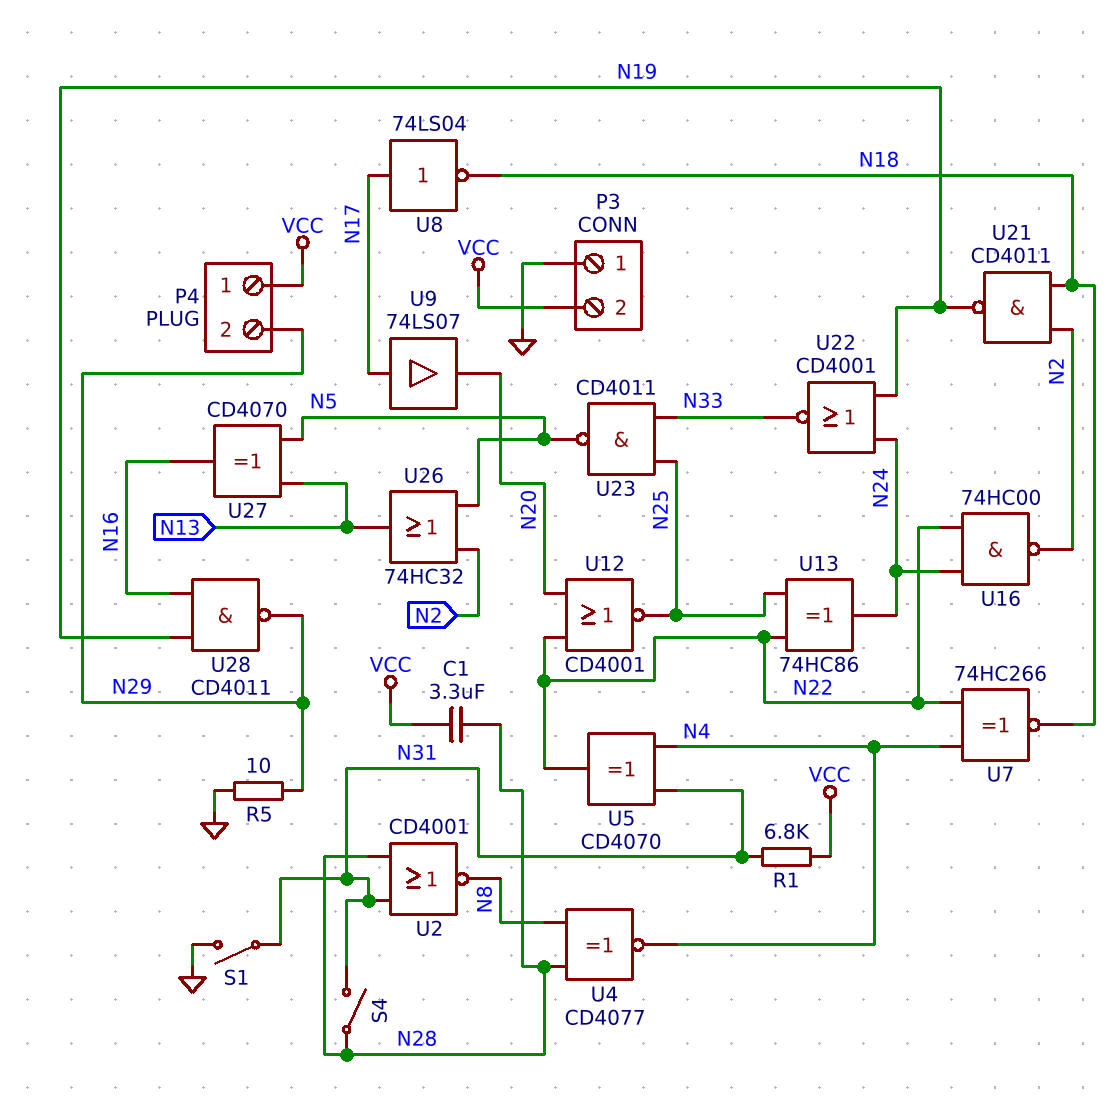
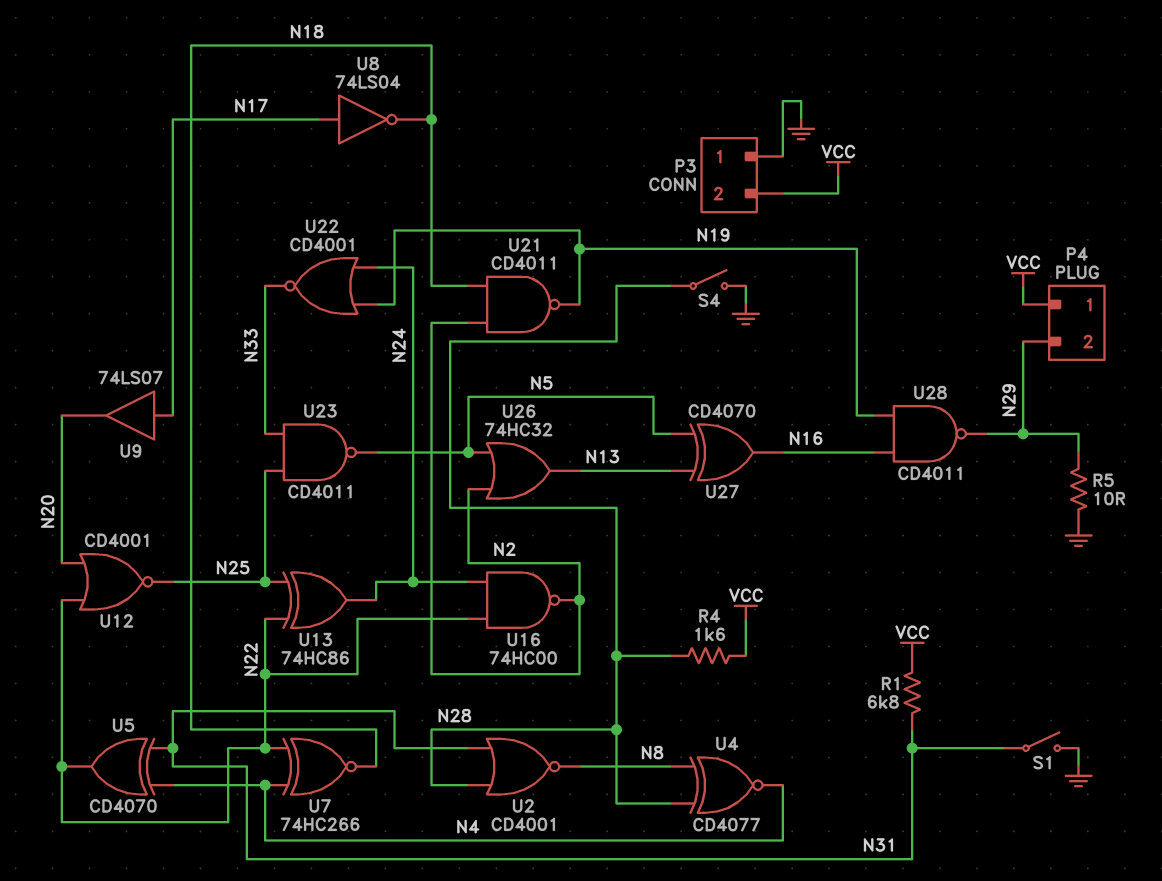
C1: 3.3uF (N28, VCC) -> none
R4: none -> 1.6k (N28, VCC)
S4: switch (N28, N31) -> switch (GND, N28)

